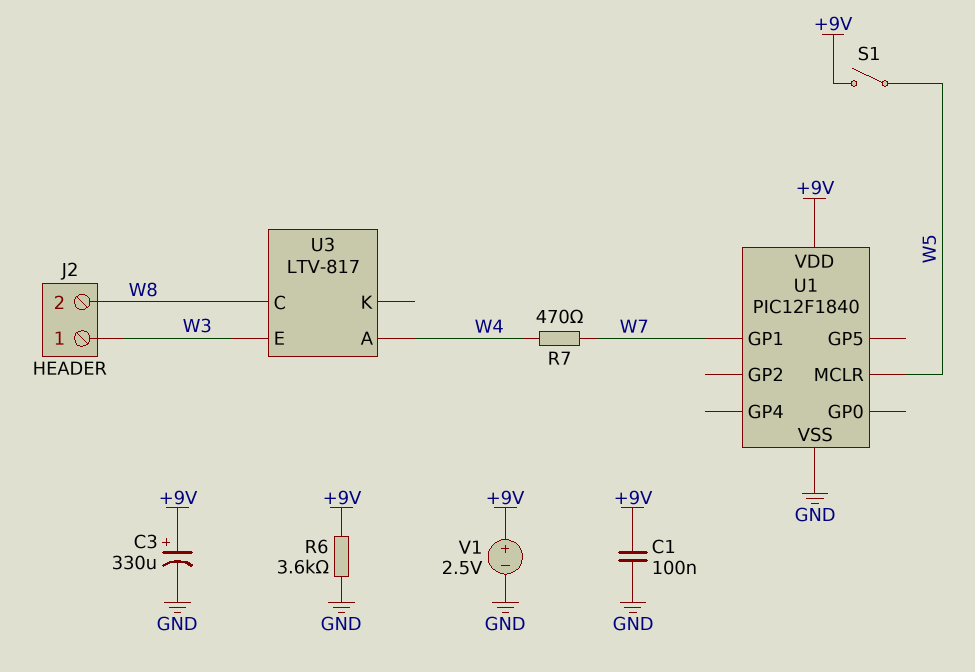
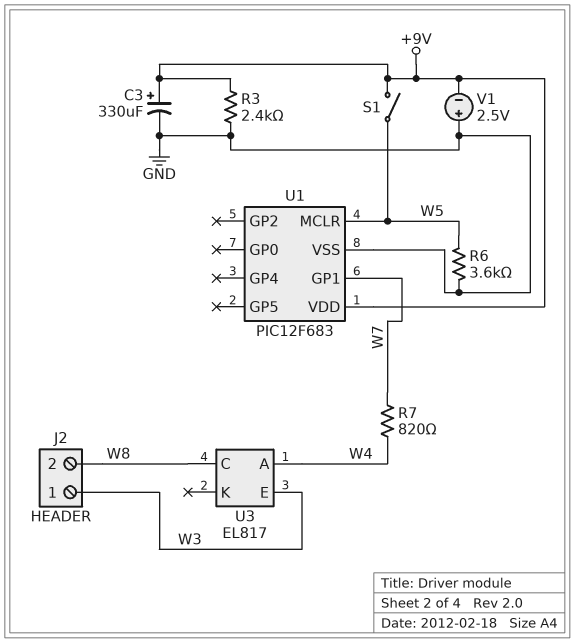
C1: 100nF (+9V, GND) -> none
R3: none -> 2.4k (+9V, GND)
R6: 3.6k (+9V, GND) -> 3.6k (GND, W5)
R7: 470 (W4, W7) -> 820 (W4, W7)
U1: PIC12F1840 -> PIC12F683
U3: LTV-817 -> EL817
V1: 2.5V (plus +9V, minus GND) -> 2.5V (plus GND, minus +9V)

